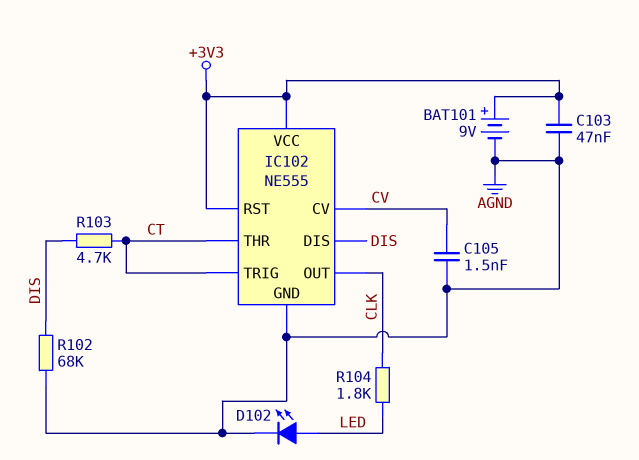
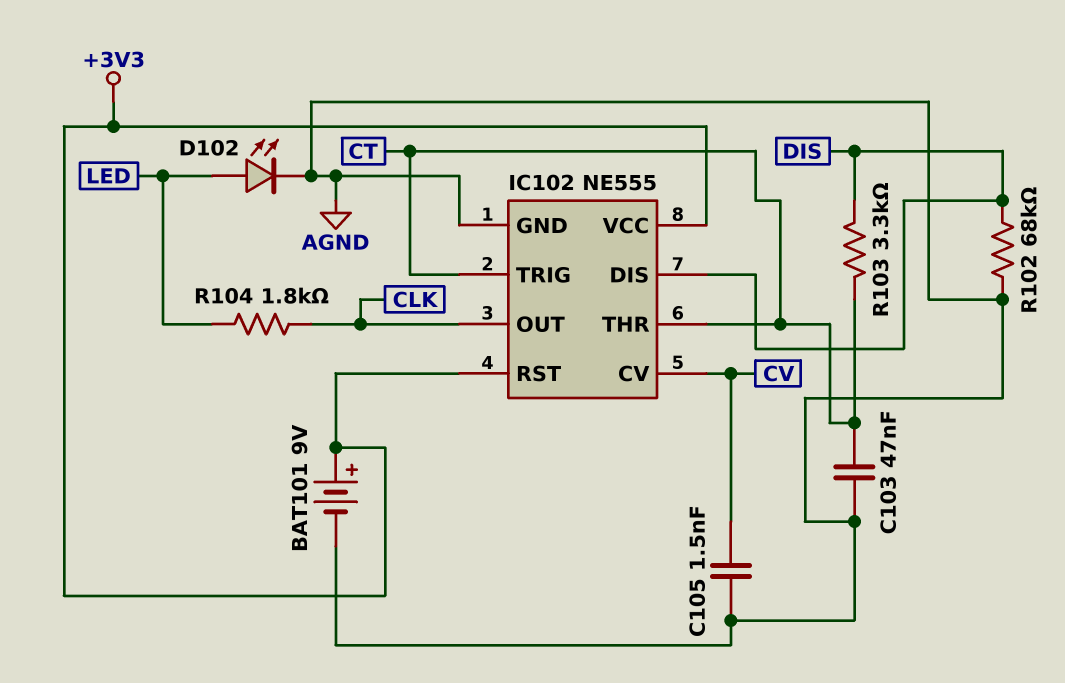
C103: 47nF (+3V3, AGND) -> 47nF (AGND, CT)
R103: 4.7k (CT, DIS) -> 3.3k (CT, DIS)

